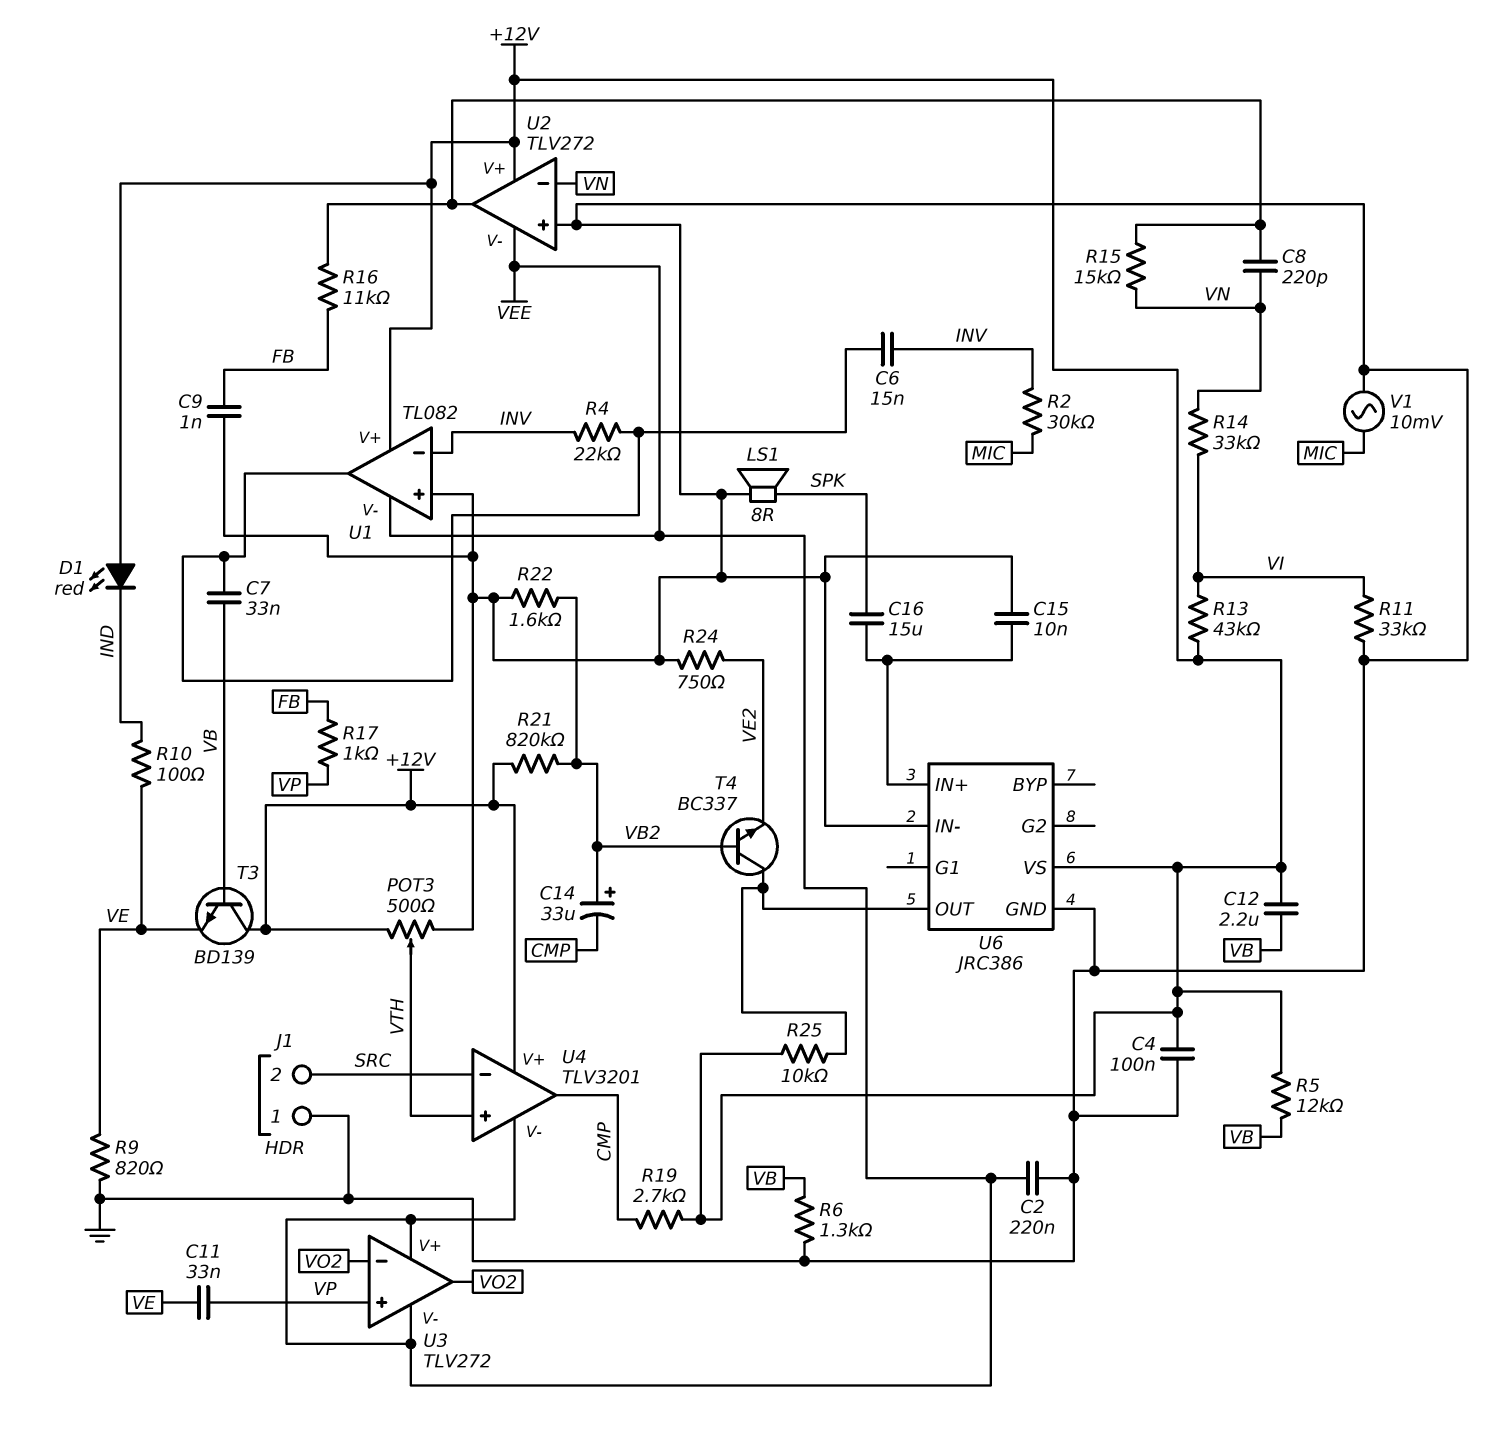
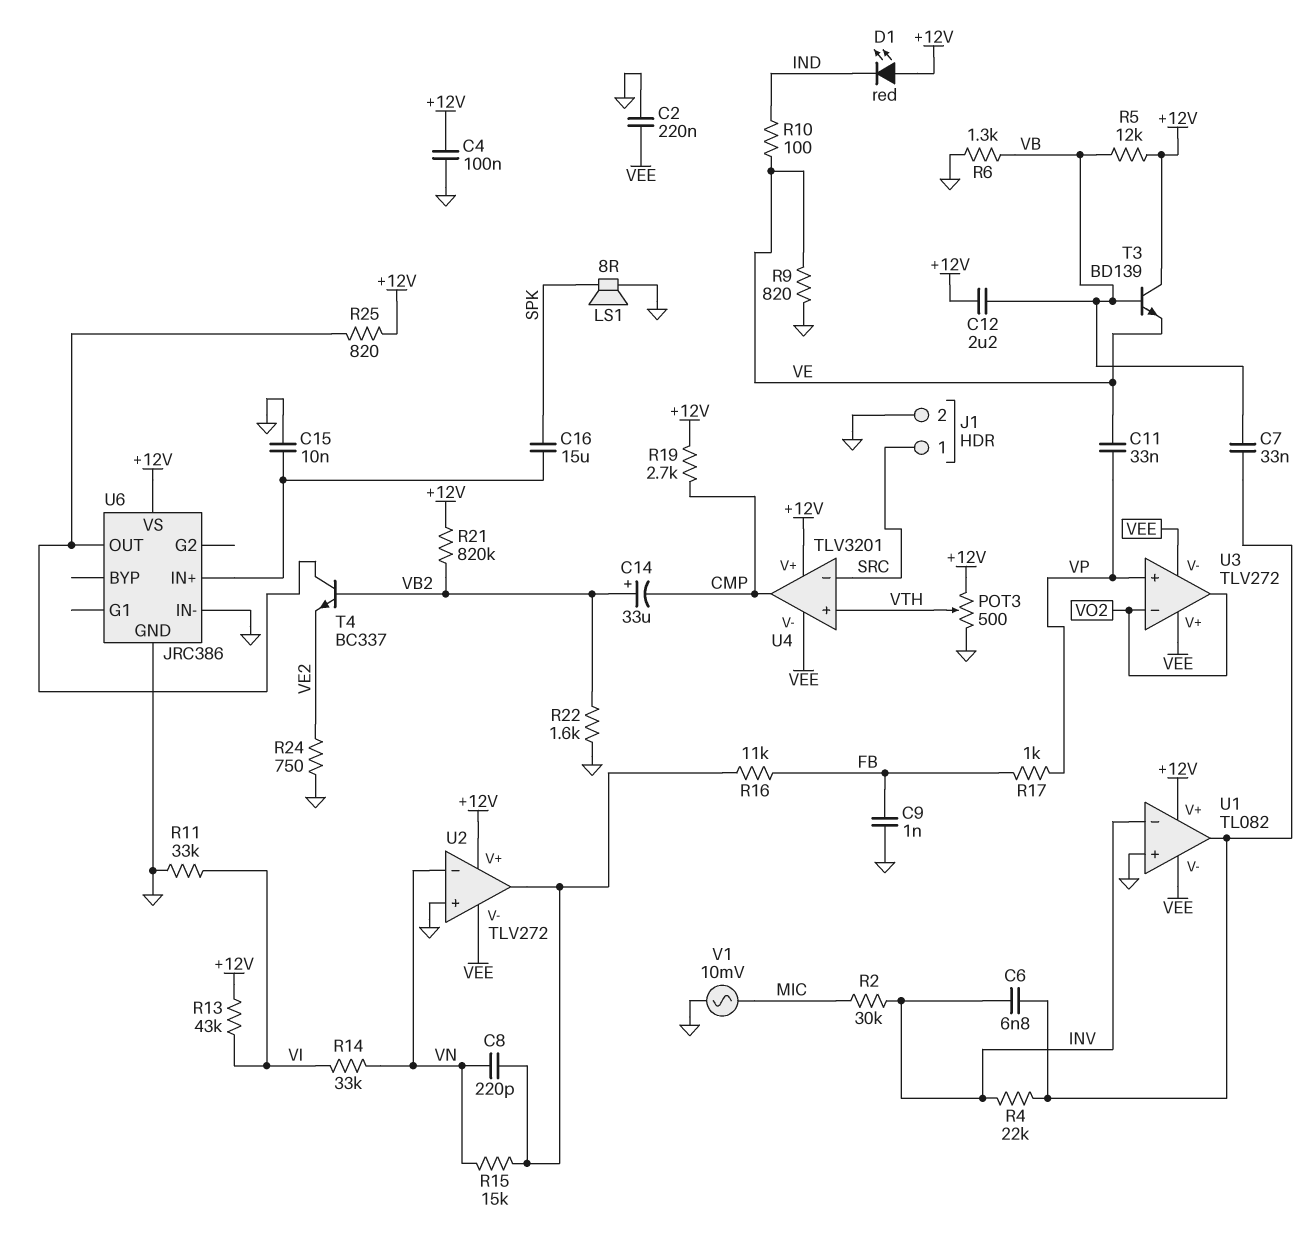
C6: 15nF (INV, U1/out) -> 6.8nF (INV, U1/out)
J1 pin 1: GND -> SRC
J1 pin 2: SRC -> GND
R25: 10k (+12V, U6/OUT) -> 820 (+12V, U6/OUT)

